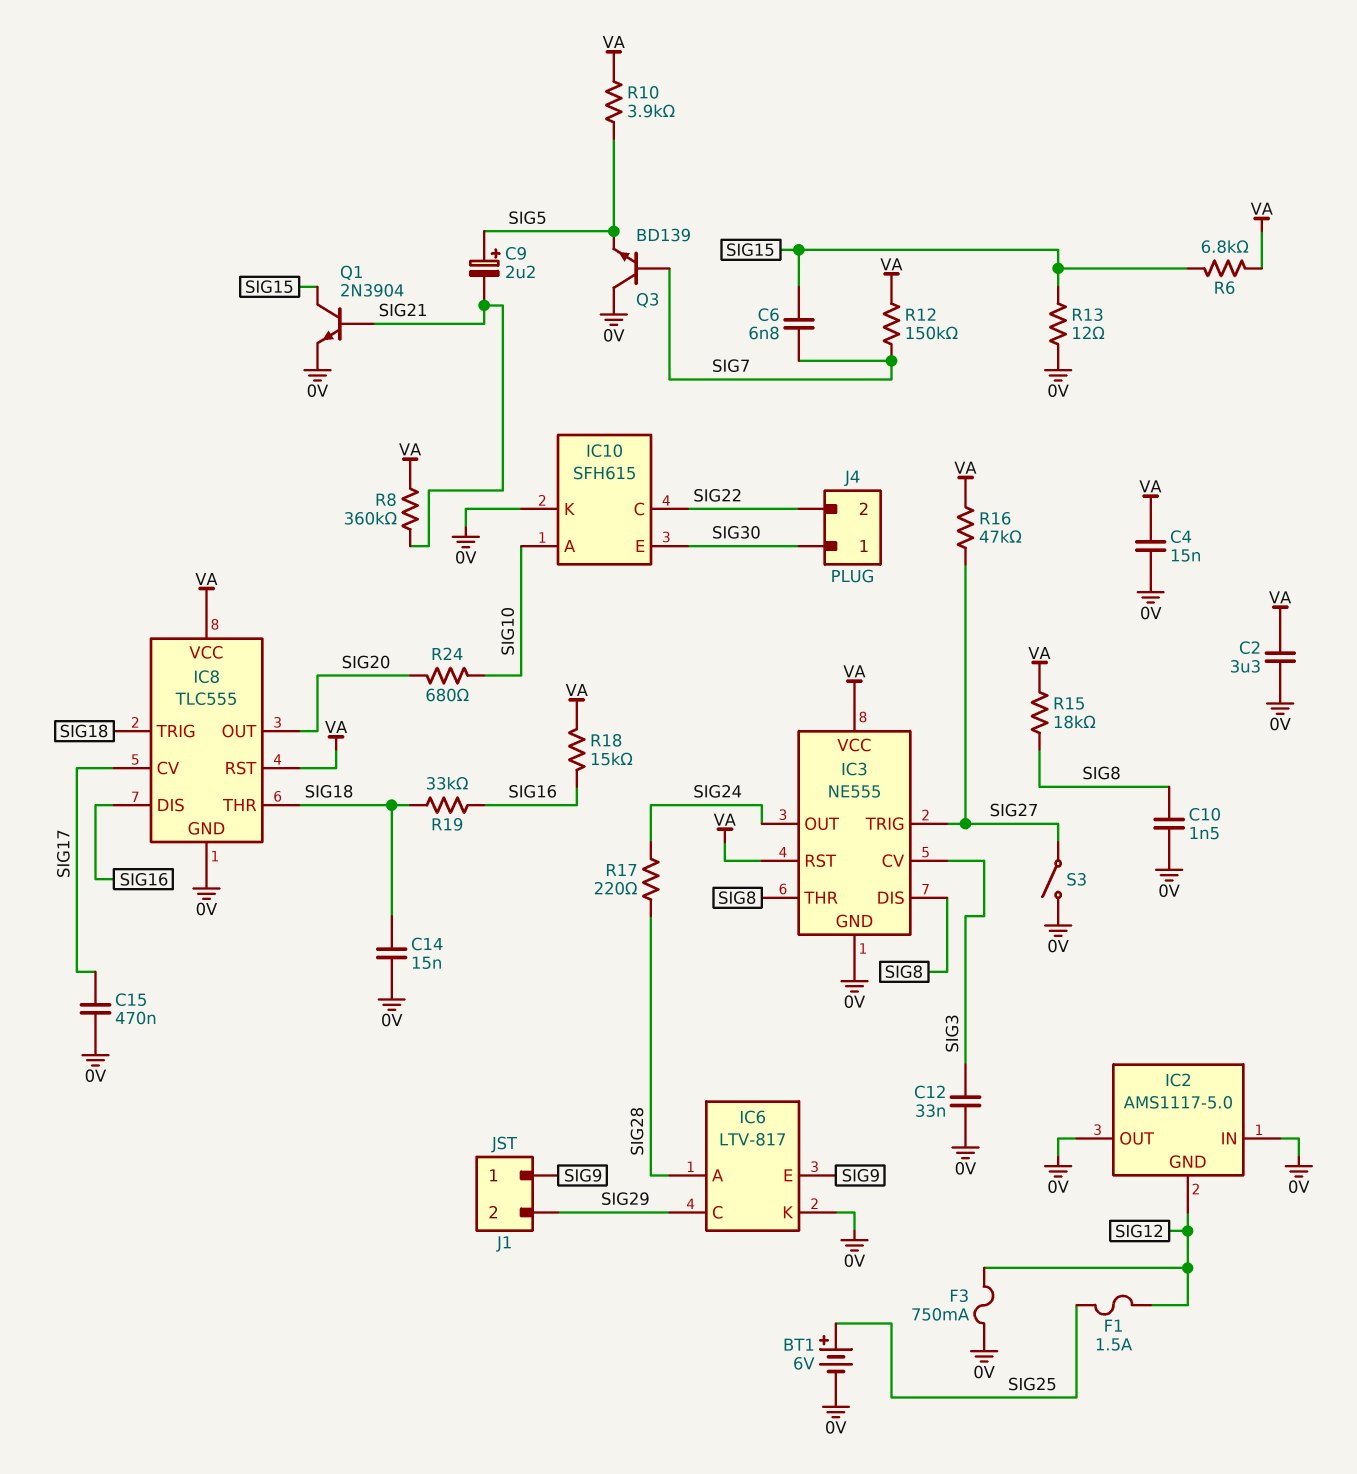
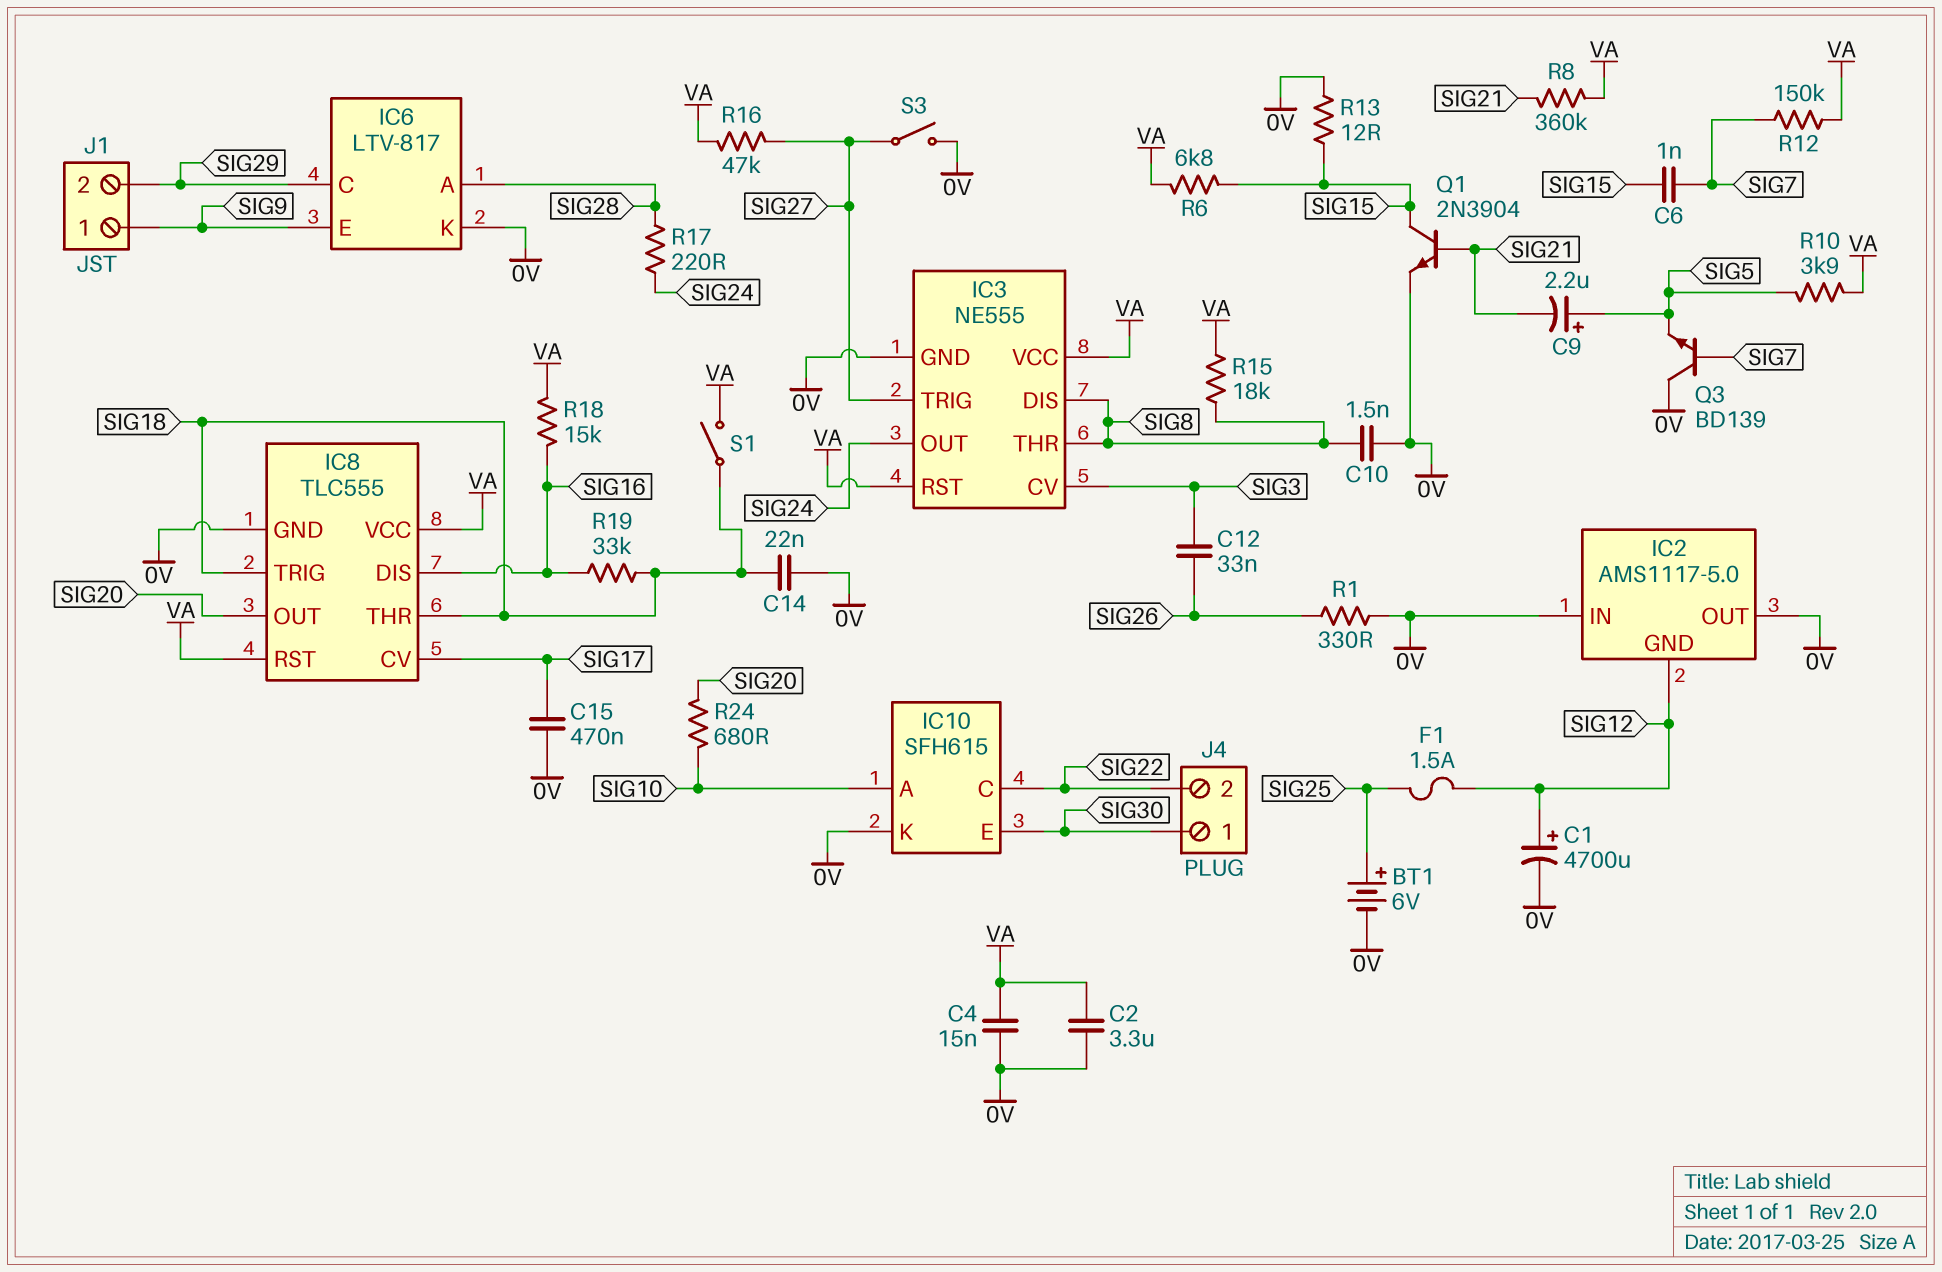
C1: none -> 4700uF (plus SIG12, minus 0V)
C6: 6.8nF (SIG7, SIG15) -> 1nF (SIG7, SIG15)
C12: 33nF (0V, SIG3) -> 33nF (SIG3, SIG26)
C14: 15nF (0V, SIG18) -> 22nF (0V, SIG18)
F3: 750mA (0V, SIG12) -> none
R1: none -> 330 (0V, SIG26)
S1: none -> switch (SIG18, VA)

